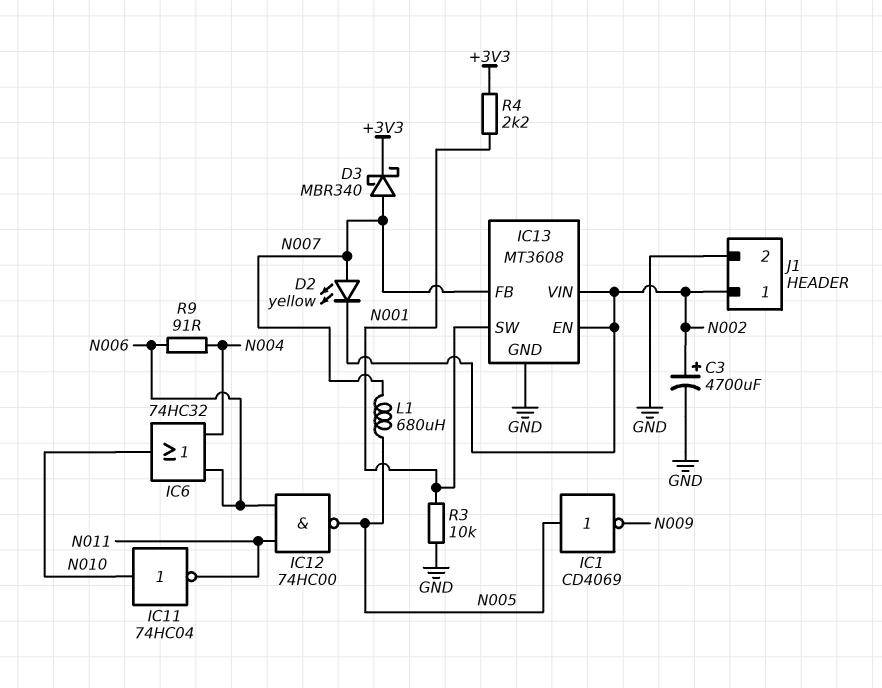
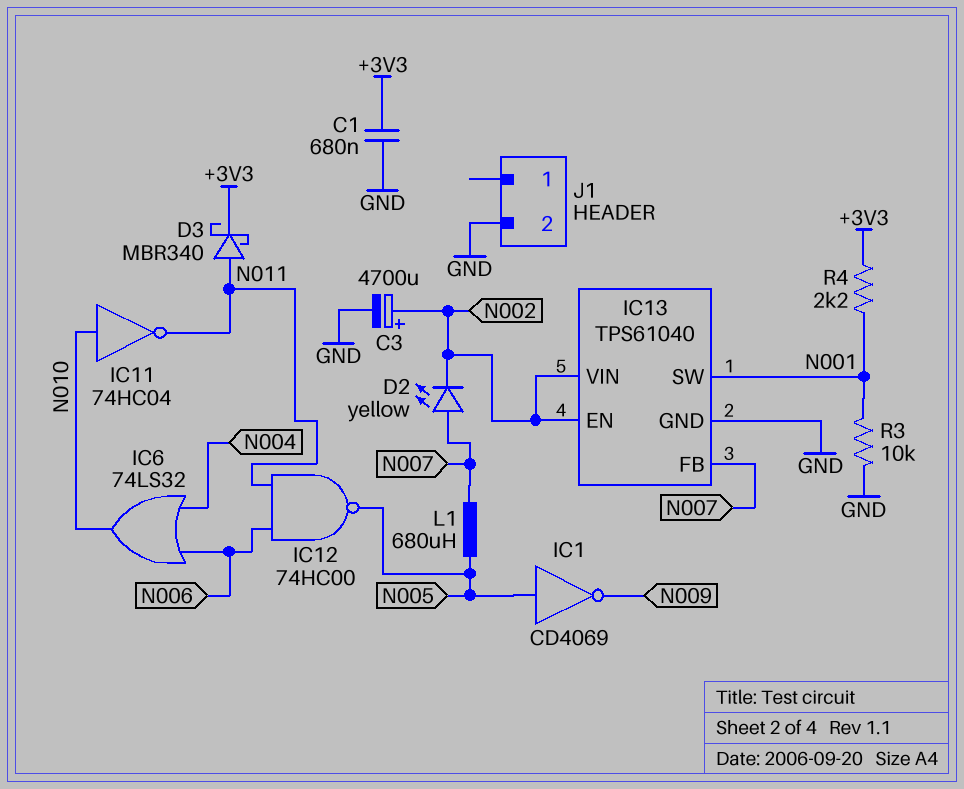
C1: none -> 680nF (+3V3, GND)
D3: schottky MBR340 (A N007, K +3V3) -> schottky MBR340 (A N011, K +3V3)
IC6: OR 74HC32 (in N004, in N006, out N010) -> OR 74LS32 (in N004, in N006, out N010)
IC13: MT3608 -> TPS61040
J1 pin 1: N002 -> none
R9: 91 (N004, N006) -> none

